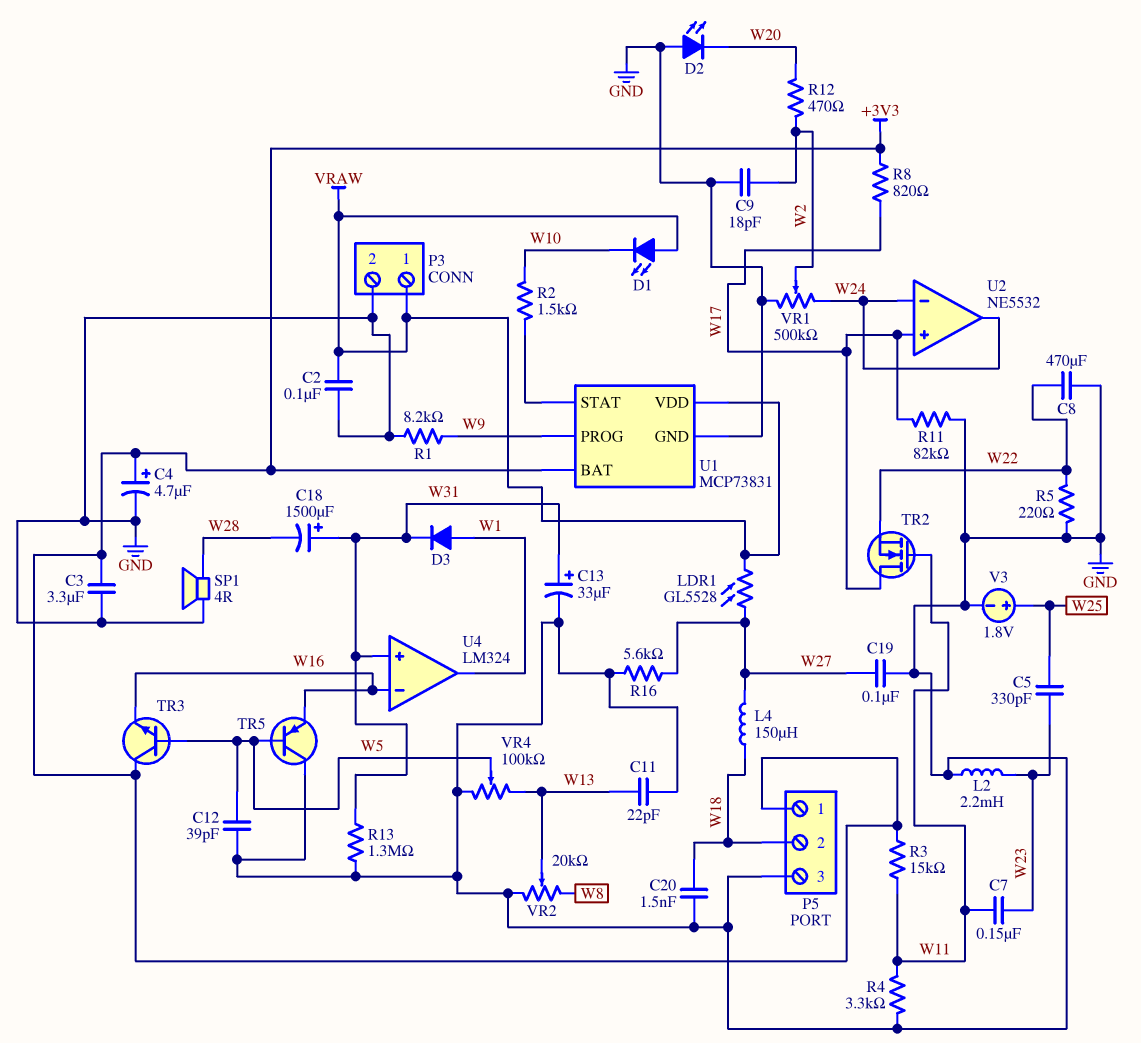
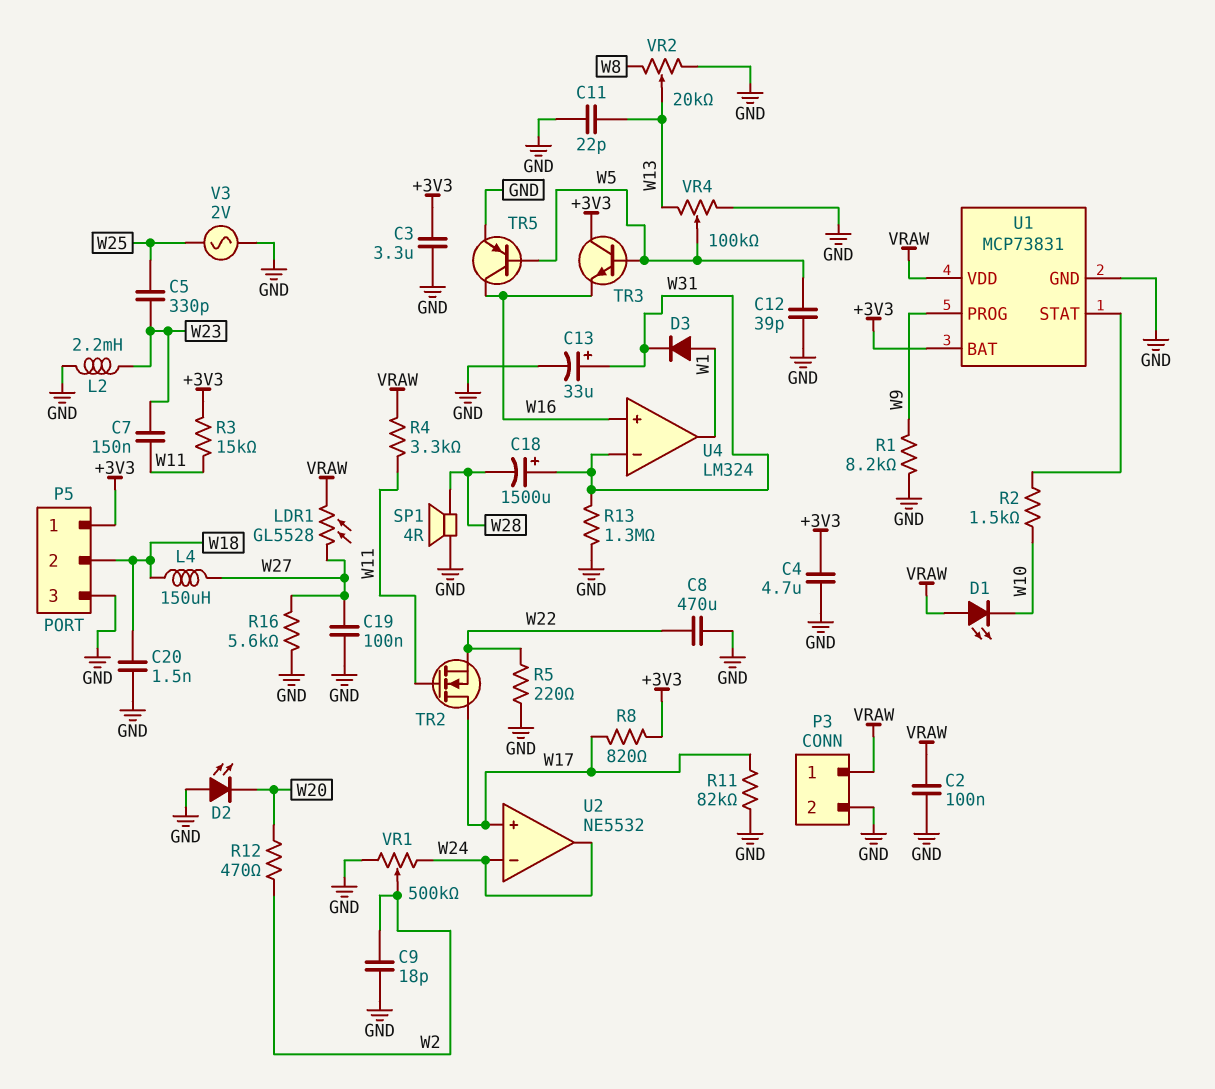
C4: 4.7uF (plus +3V3, minus GND) -> 4.7uF (+3V3, GND)
R4: 3.3k (GND, W11) -> 3.3k (VRAW, W11)
TR5: PNP (B W5, C GND, E W16) -> PNP (B W5, C W16, E GND)
U4 pin in+: W31 -> W16
U4 pin in-: W16 -> W31
V3: 1.8V (plus W25, minus GND) -> AC 2V (GND, W25)

